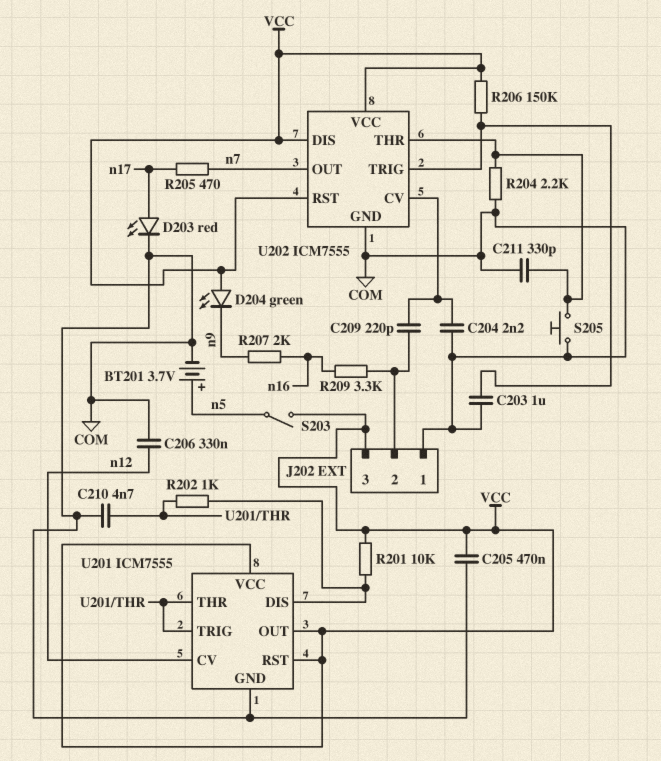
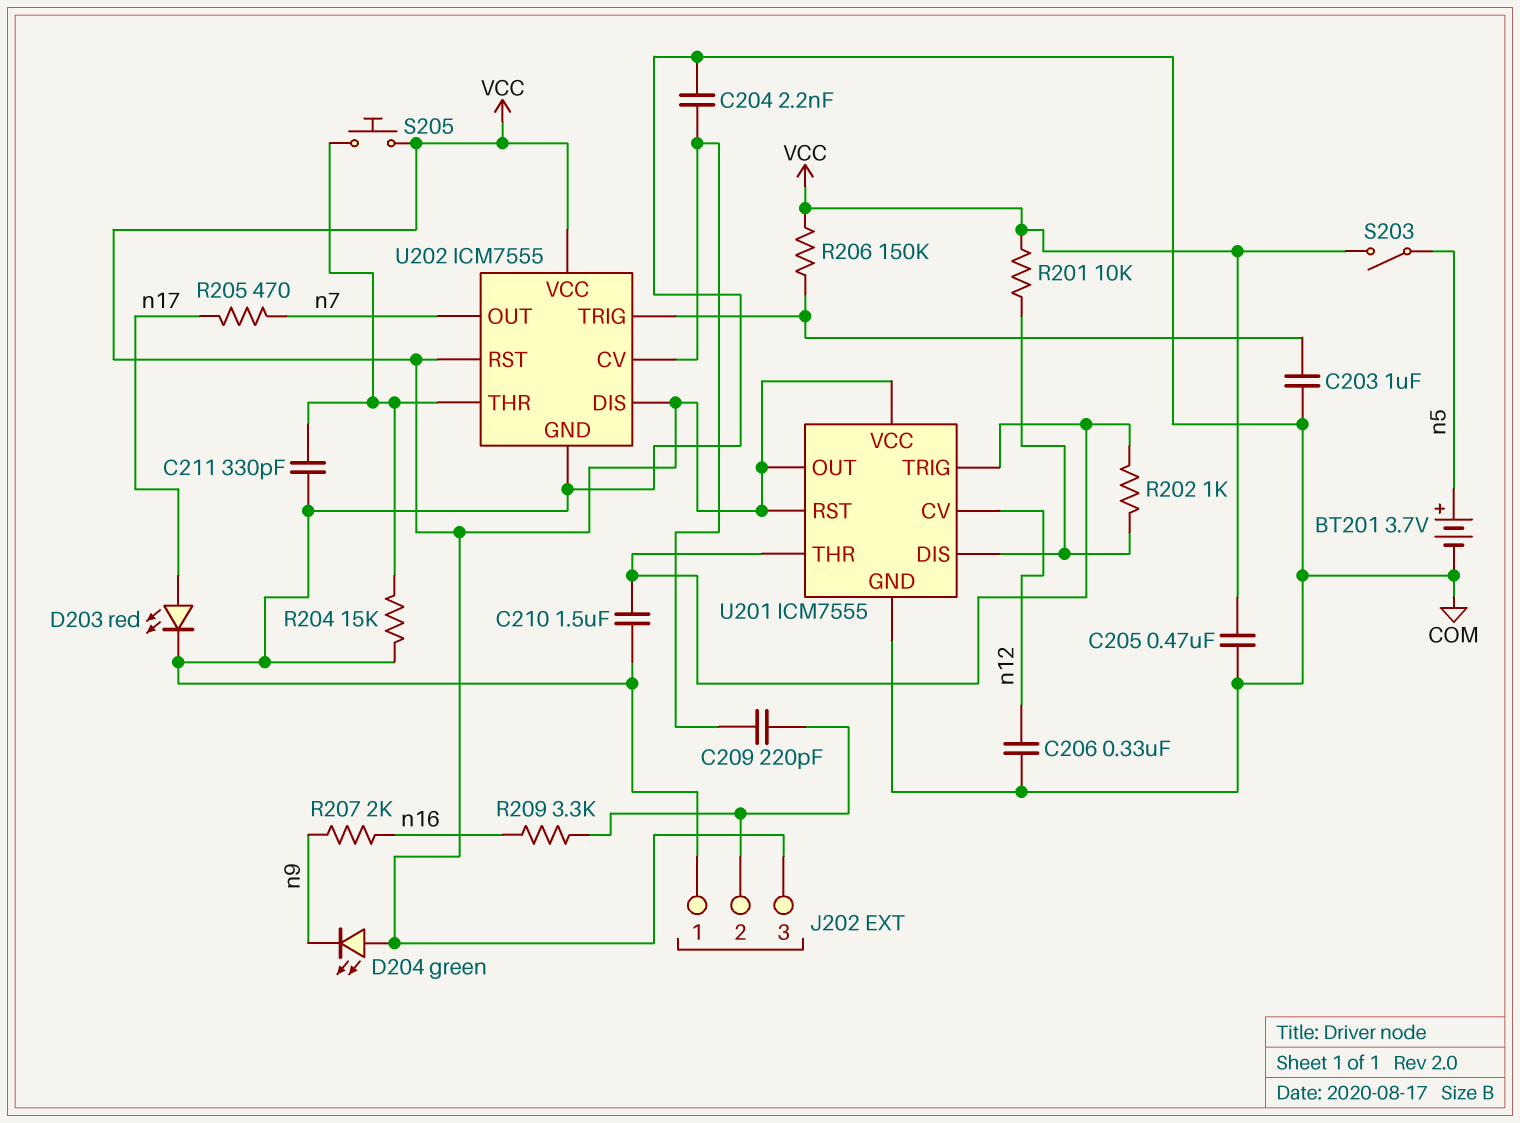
C210: 4.7nF (COM, U201/THR) -> 1.5uF (COM, U201/THR)
R204: 2.2k (COM, U202/THR) -> 15k (COM, U202/THR)
S205: button (COM, U202/THR) -> button (U202/THR, VCC)

